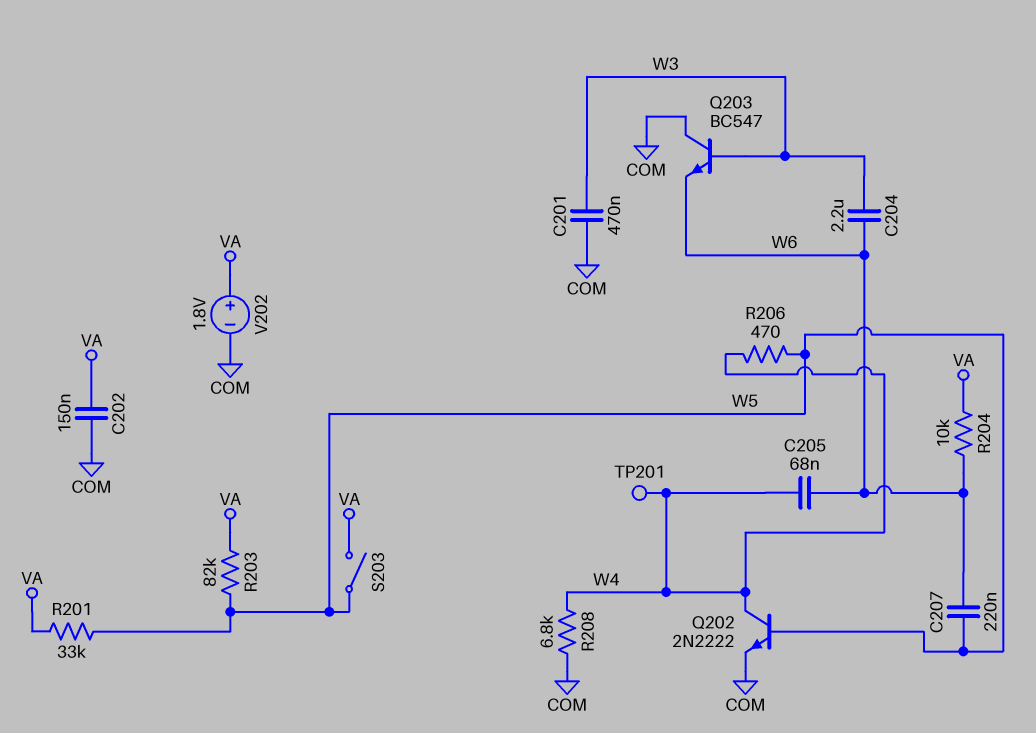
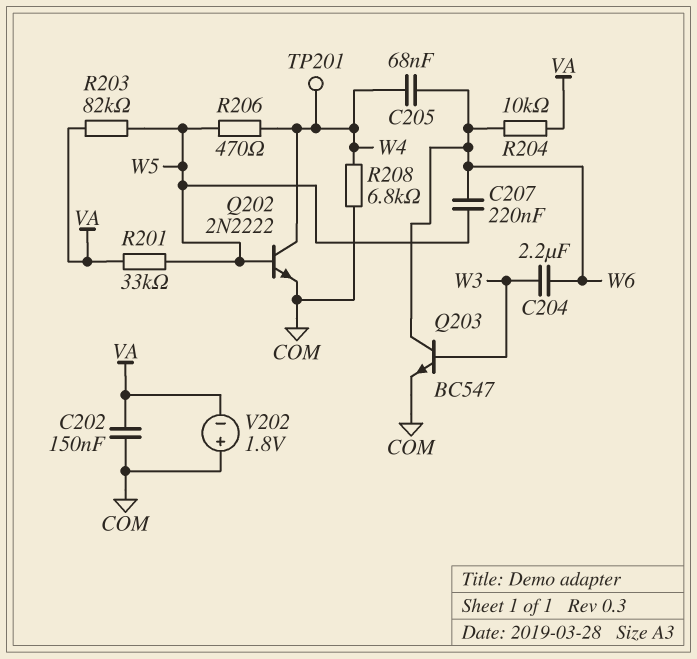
C201: 470nF (COM, W3) -> none
Q203: NPN BC547 (B W3, C COM, E W6) -> NPN BC547 (B W3, C W6, E COM)
S203: switch (VA, W5) -> none
V202: 1.8V (plus VA, minus COM) -> 1.8V (plus COM, minus VA)

